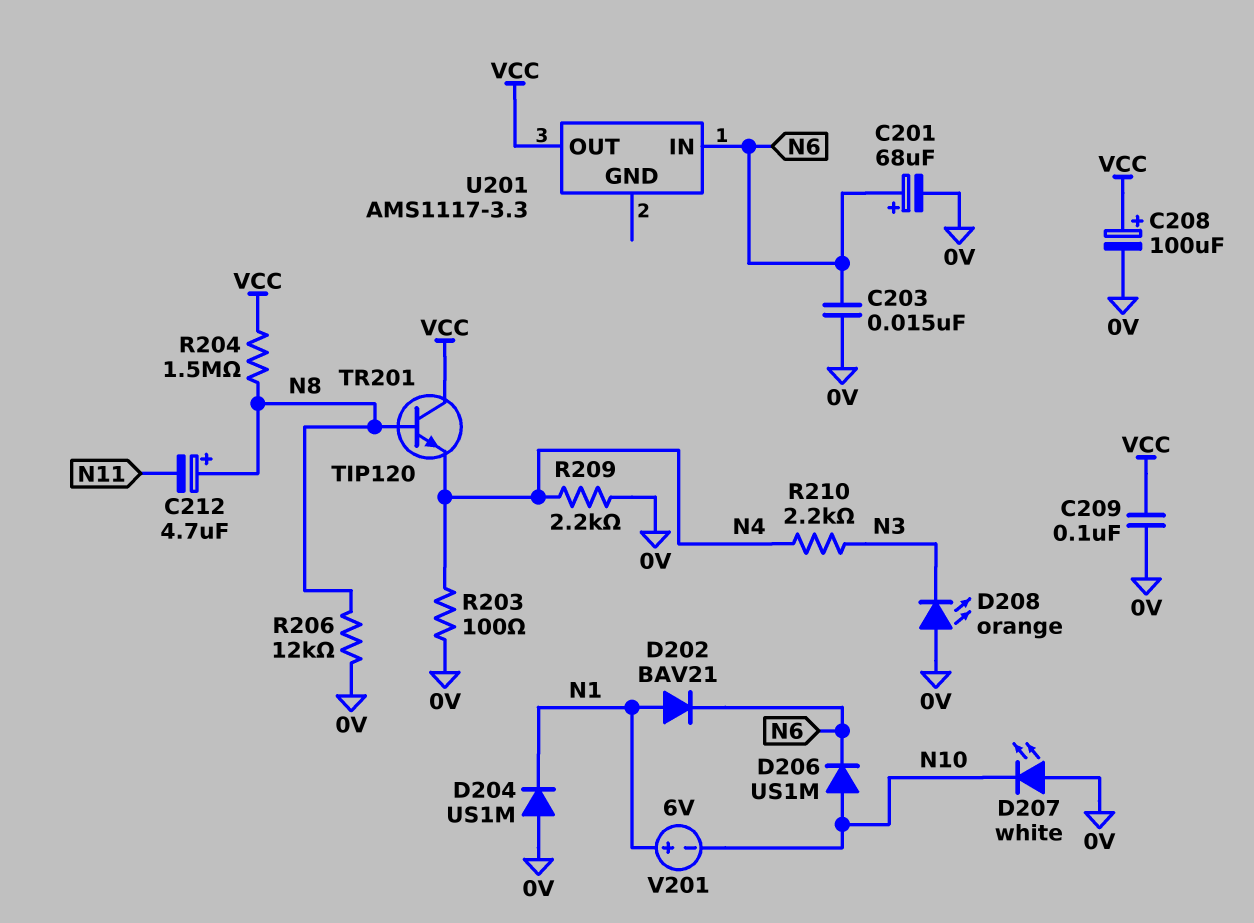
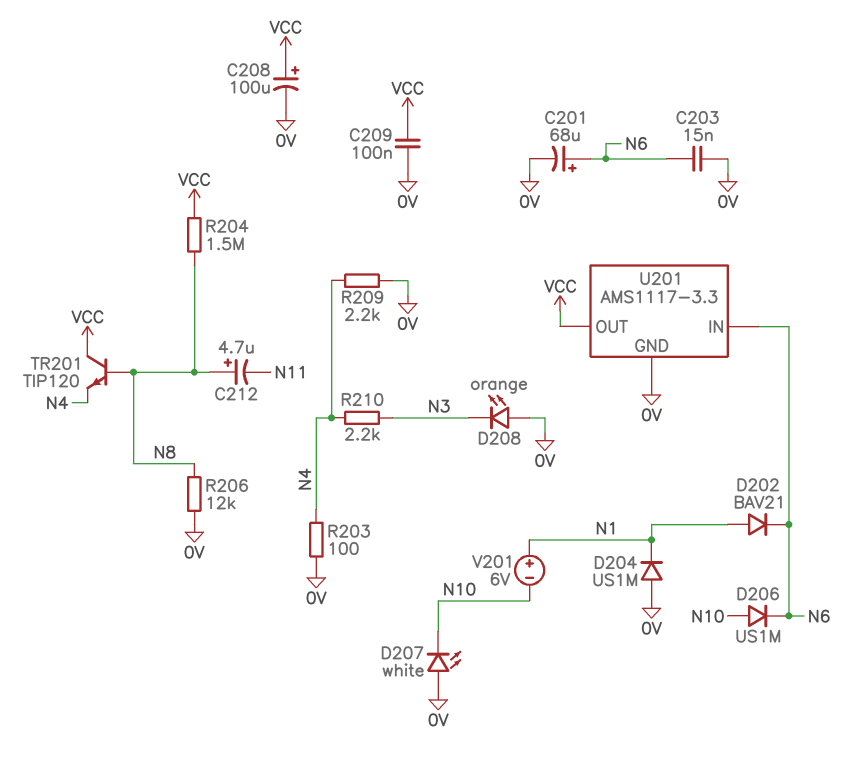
U201 pin GND: none -> 0V

